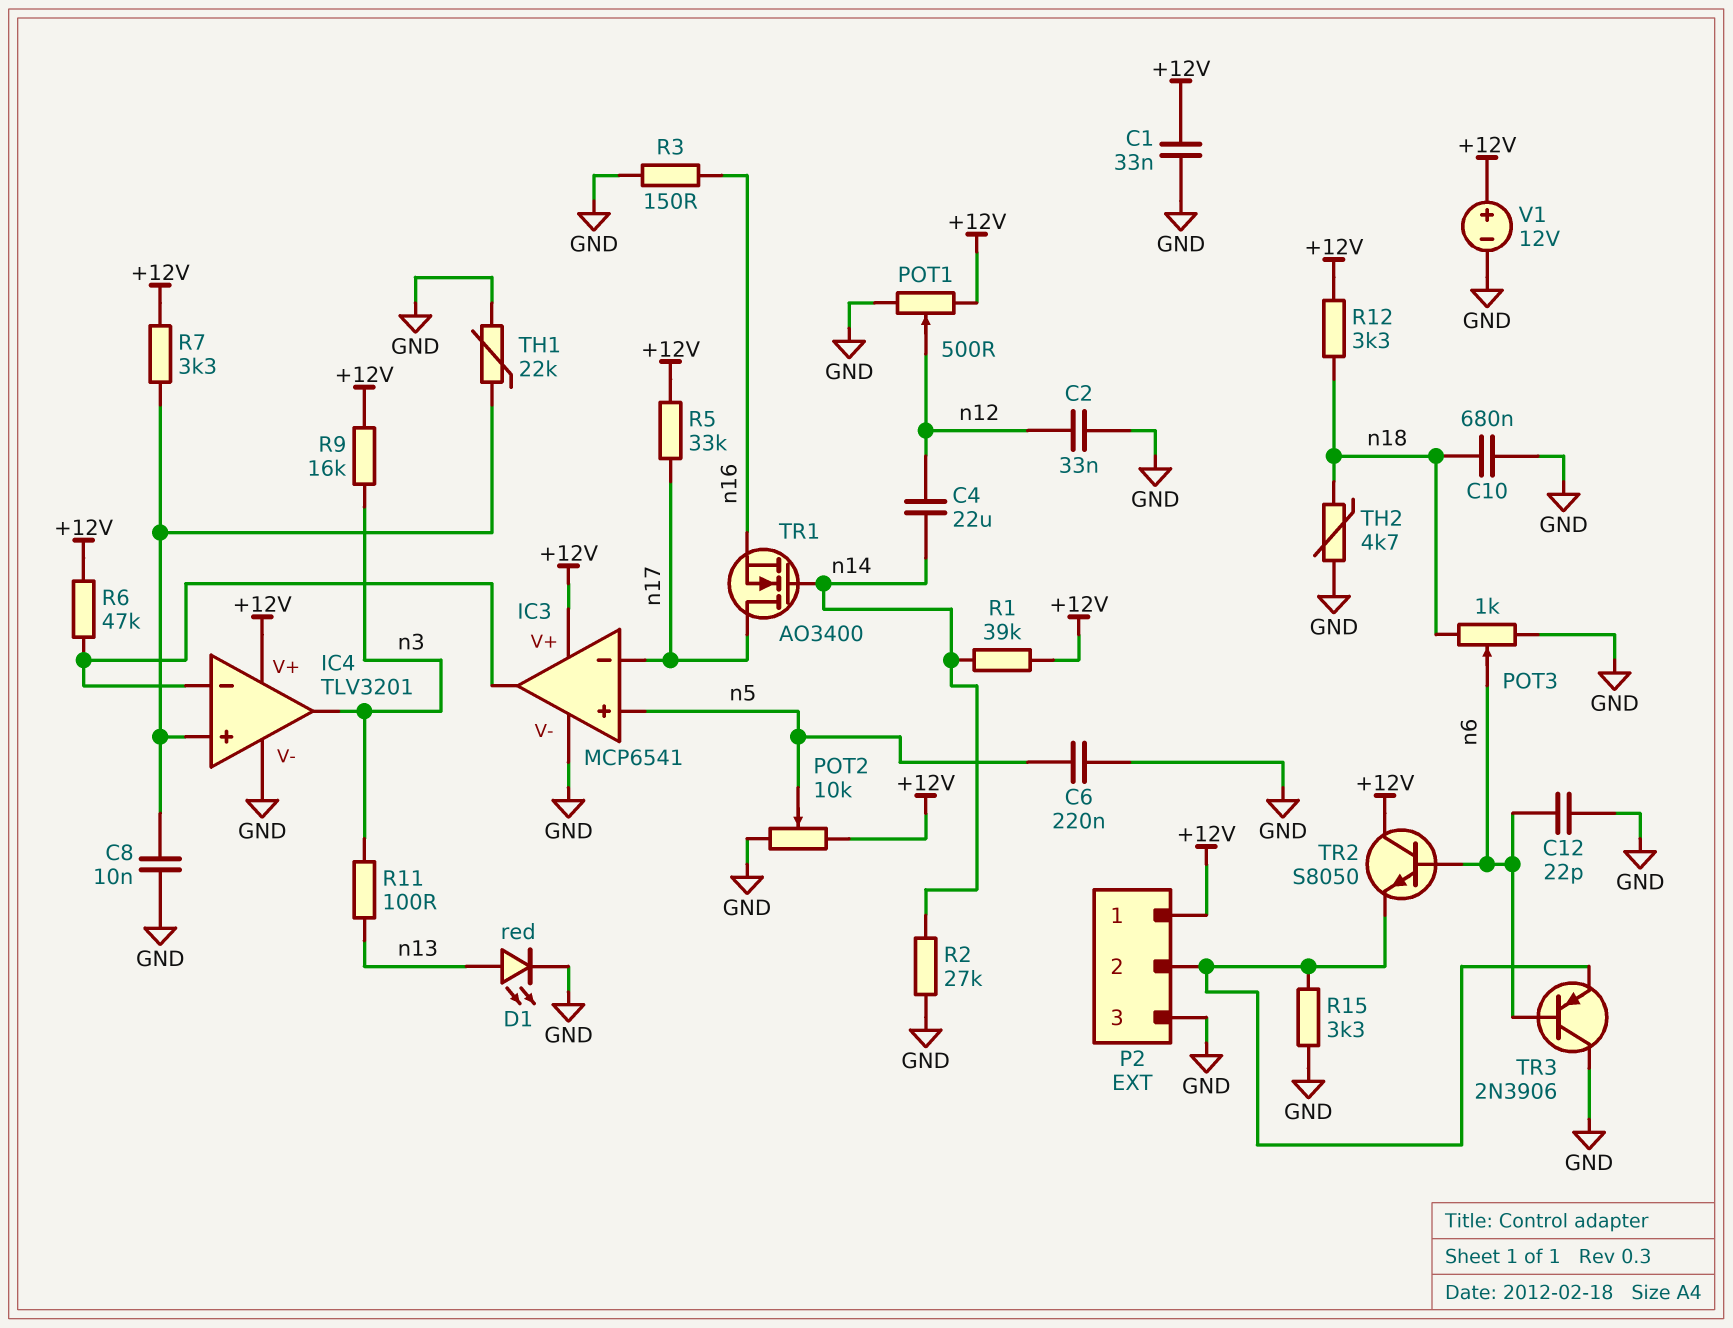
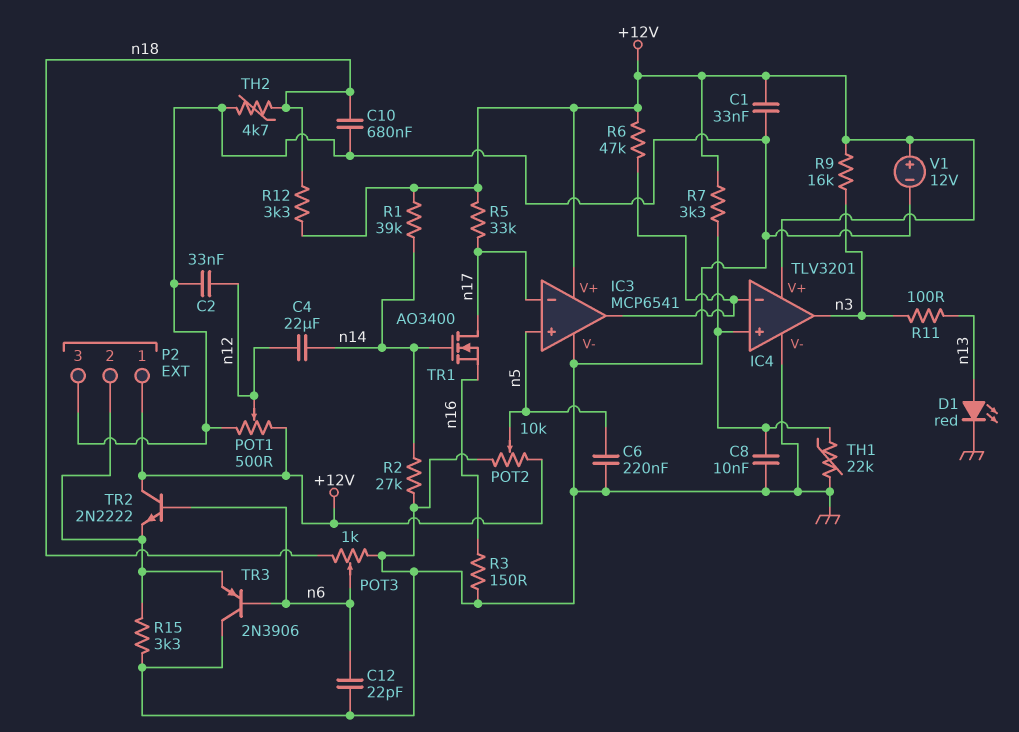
TR2: NPN S8050 (B n6, C +12V, E P2/2) -> NPN 2N2222 (B n6, C +12V, E P2/2)

